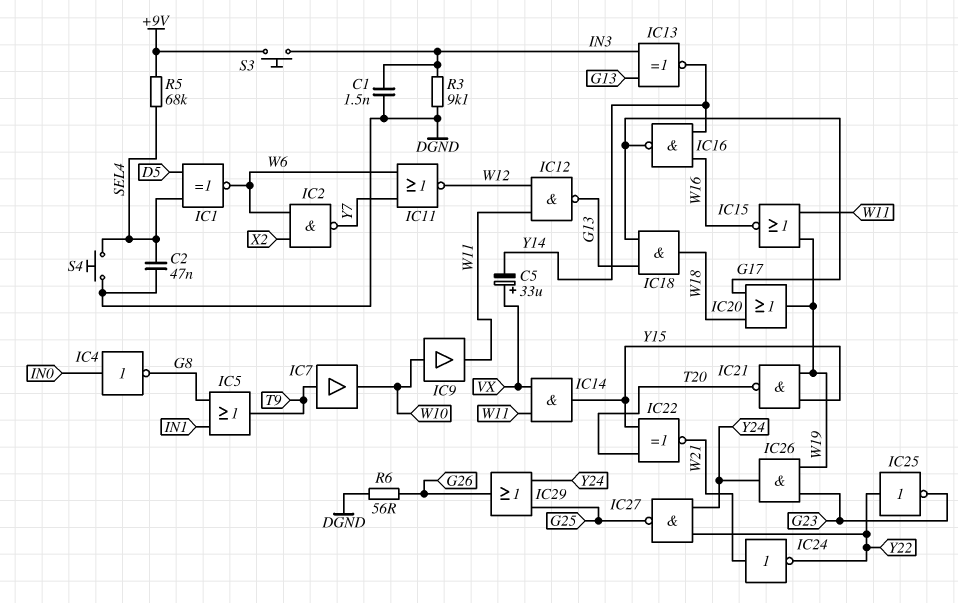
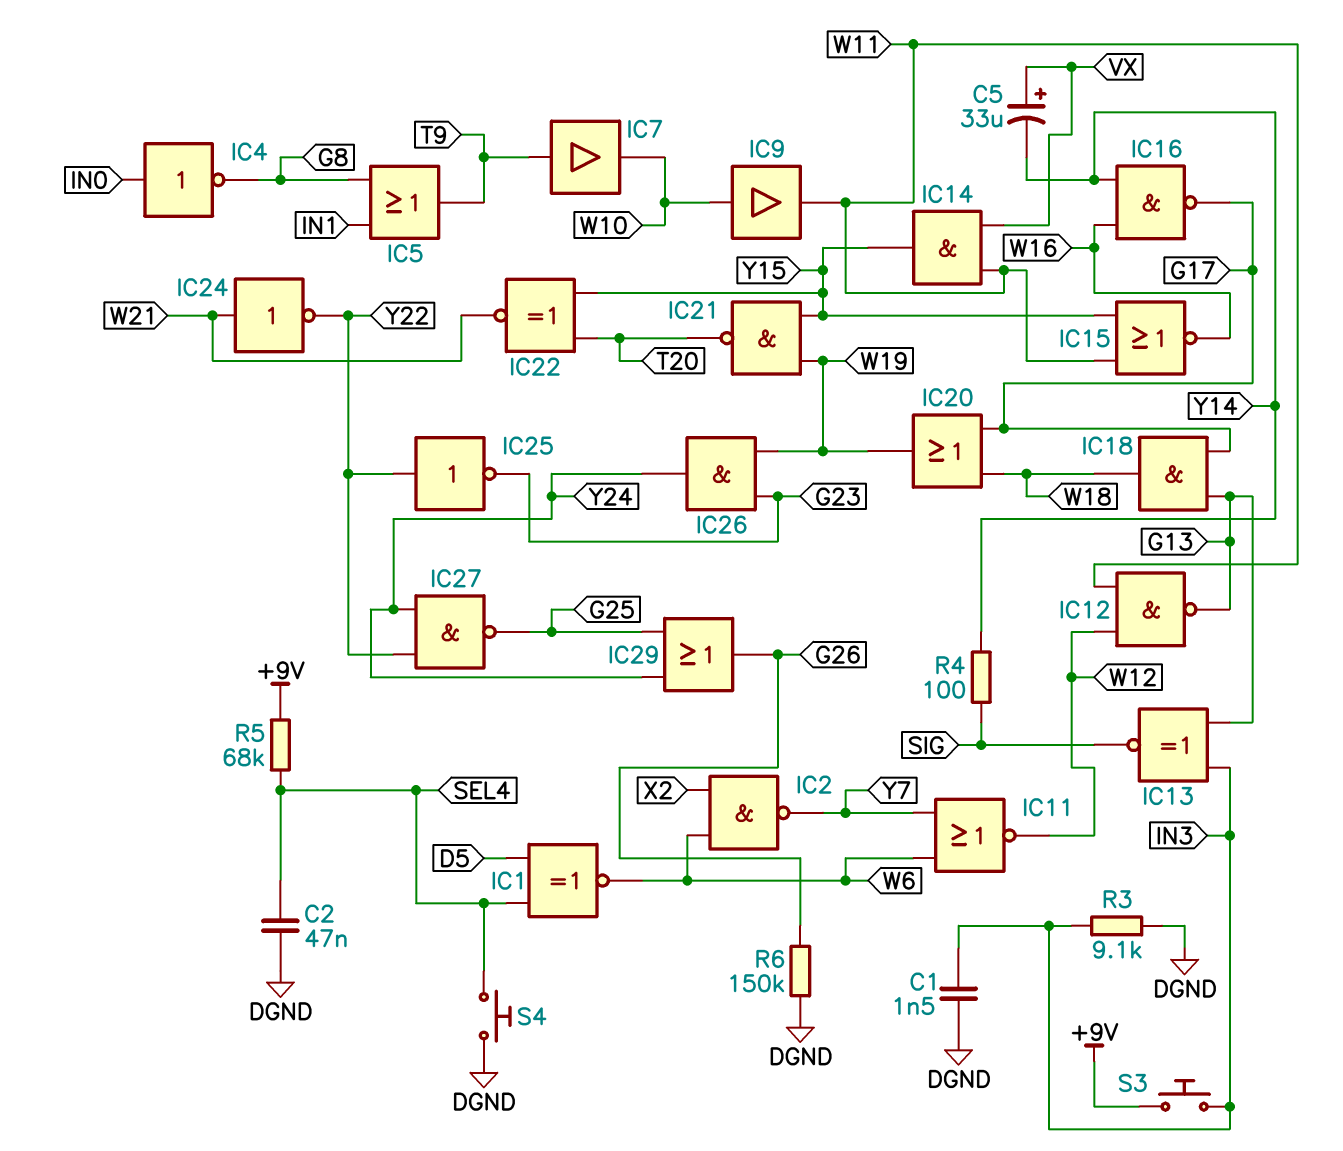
IC13: XNOR (in G13, in IN3, out Y14) -> XNOR (in G13, in IN3, out SIG)
IC15: NOR (in W11, in W19, out W16) -> NOR (in W11, in Y15, out W16)
R4: none -> 100 (SIG, Y14)
R6: 56 (DGND, G26) -> 150k (DGND, G26)

